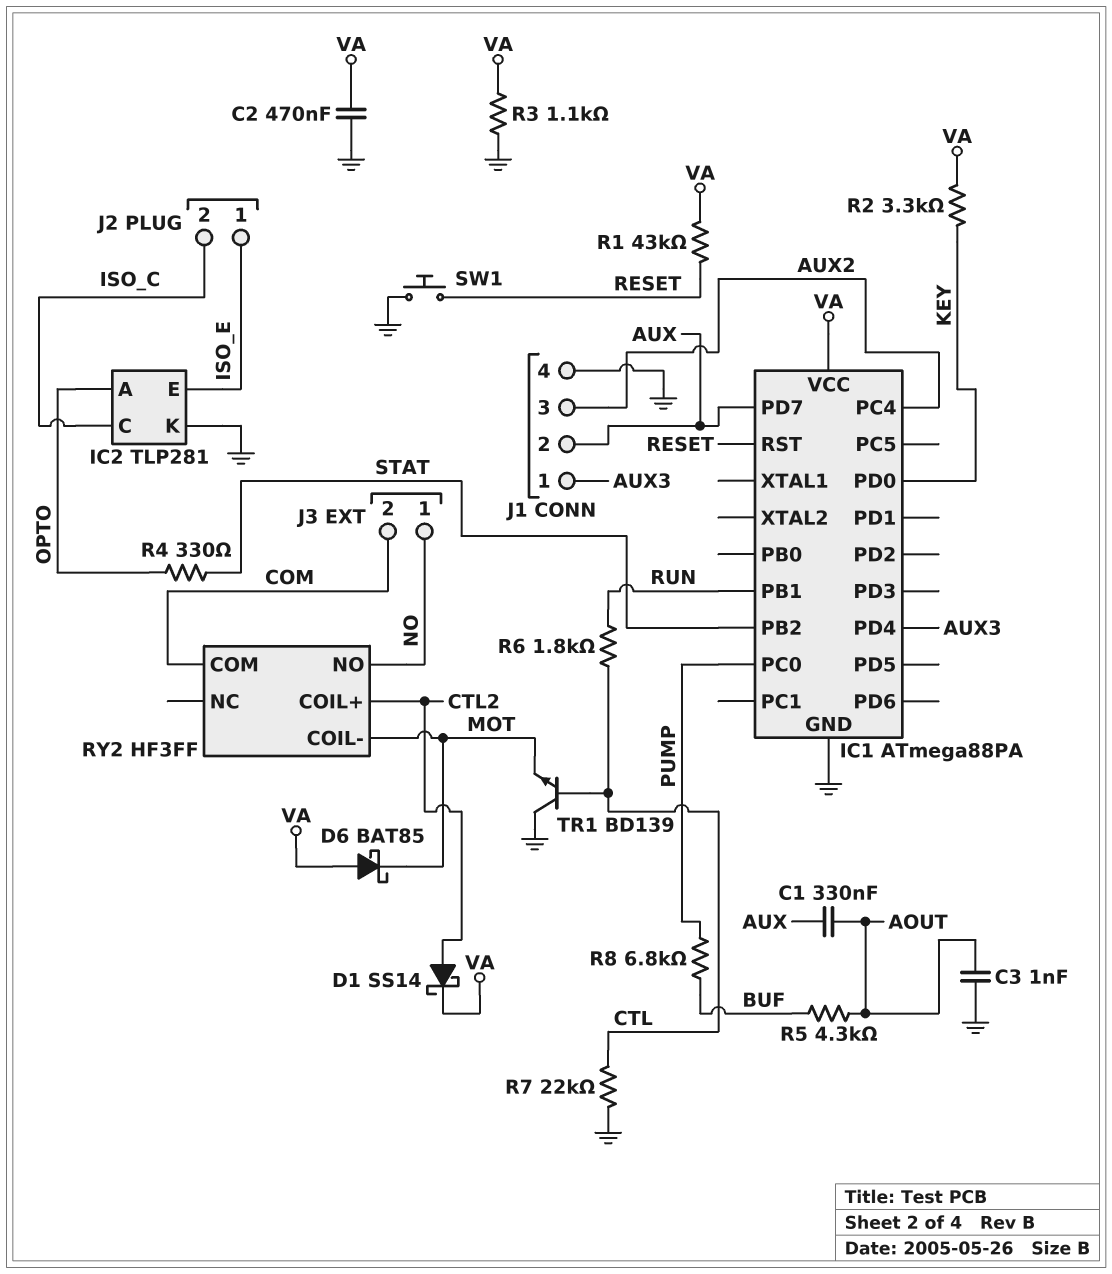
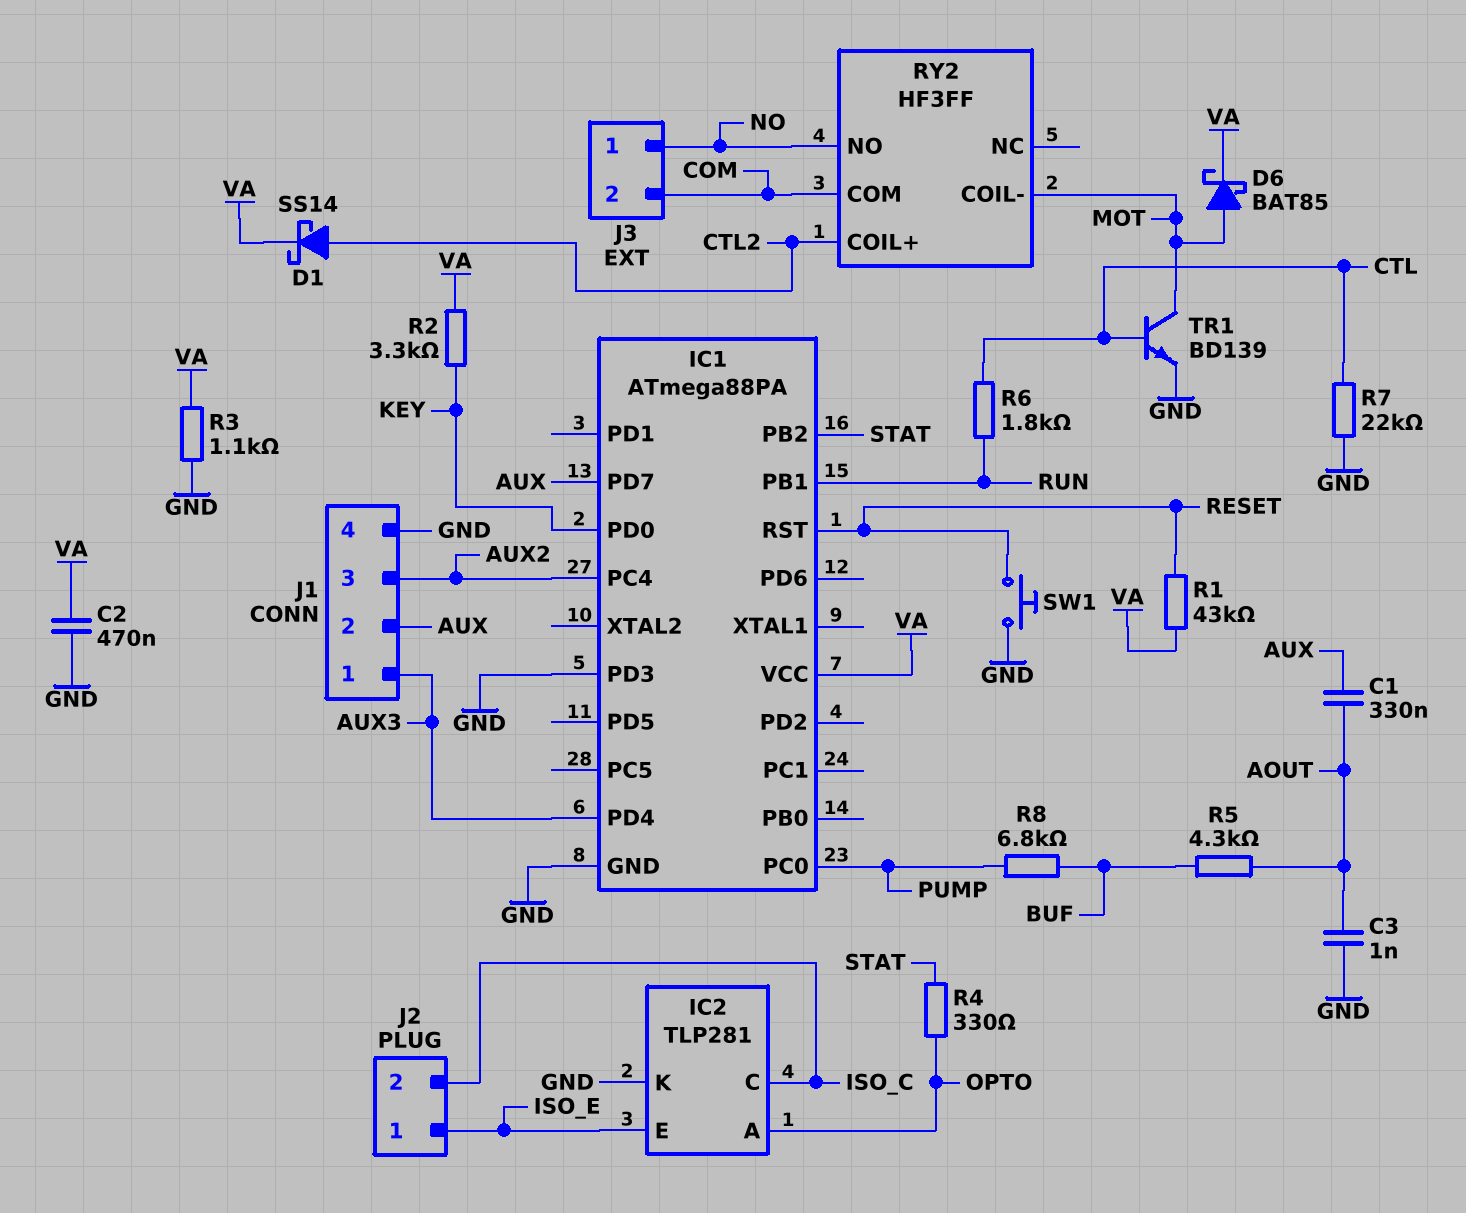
D6: schottky BAT85 (A VA, K MOT) -> schottky BAT85 (A MOT, K VA)
IC1 pin PD3: none -> GND
TR1: NPN BD139 (B CTL, C GND, E MOT) -> NPN BD139 (B CTL, C MOT, E GND)

